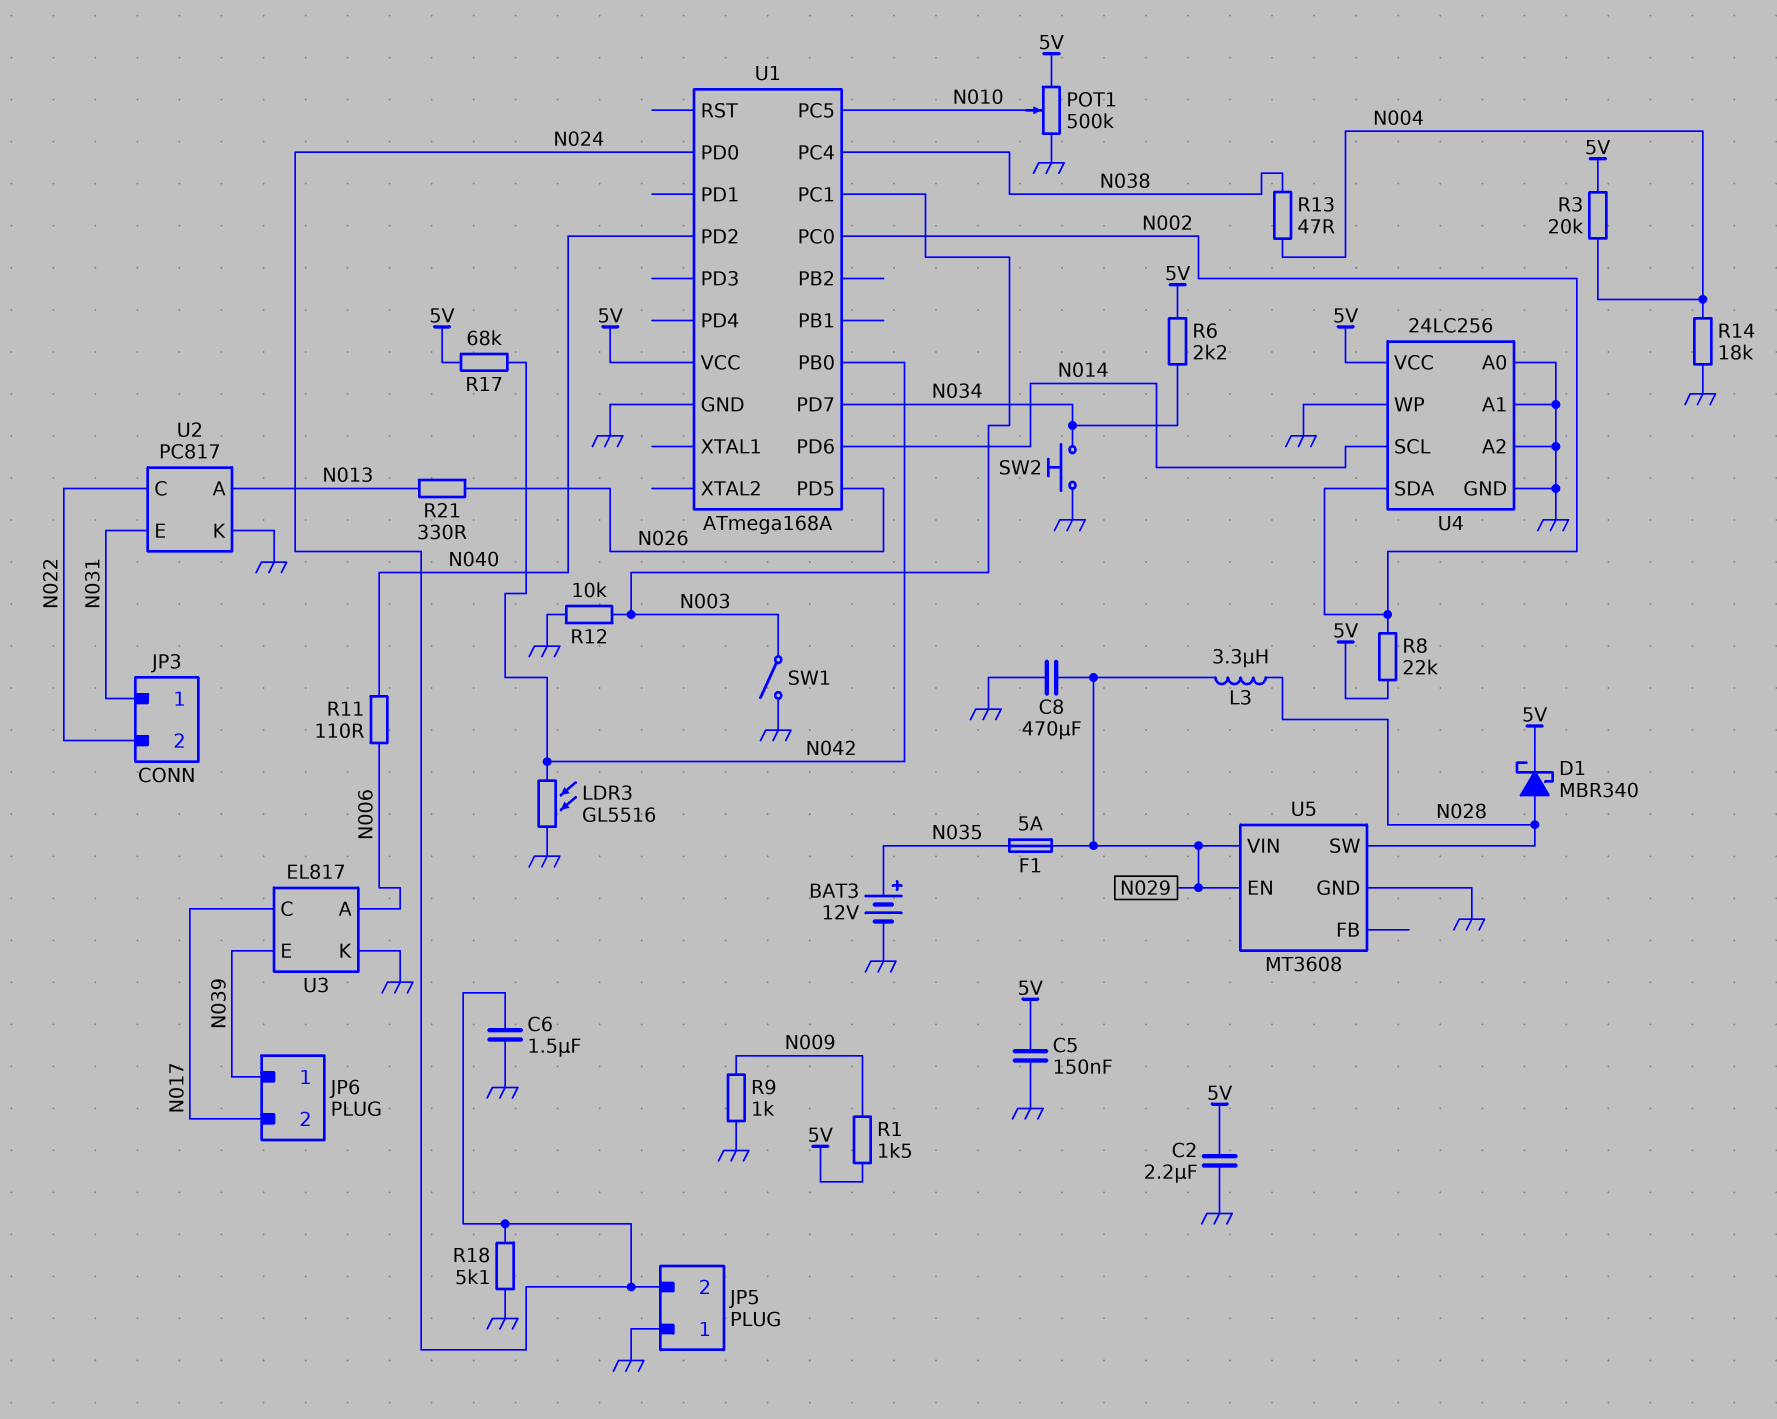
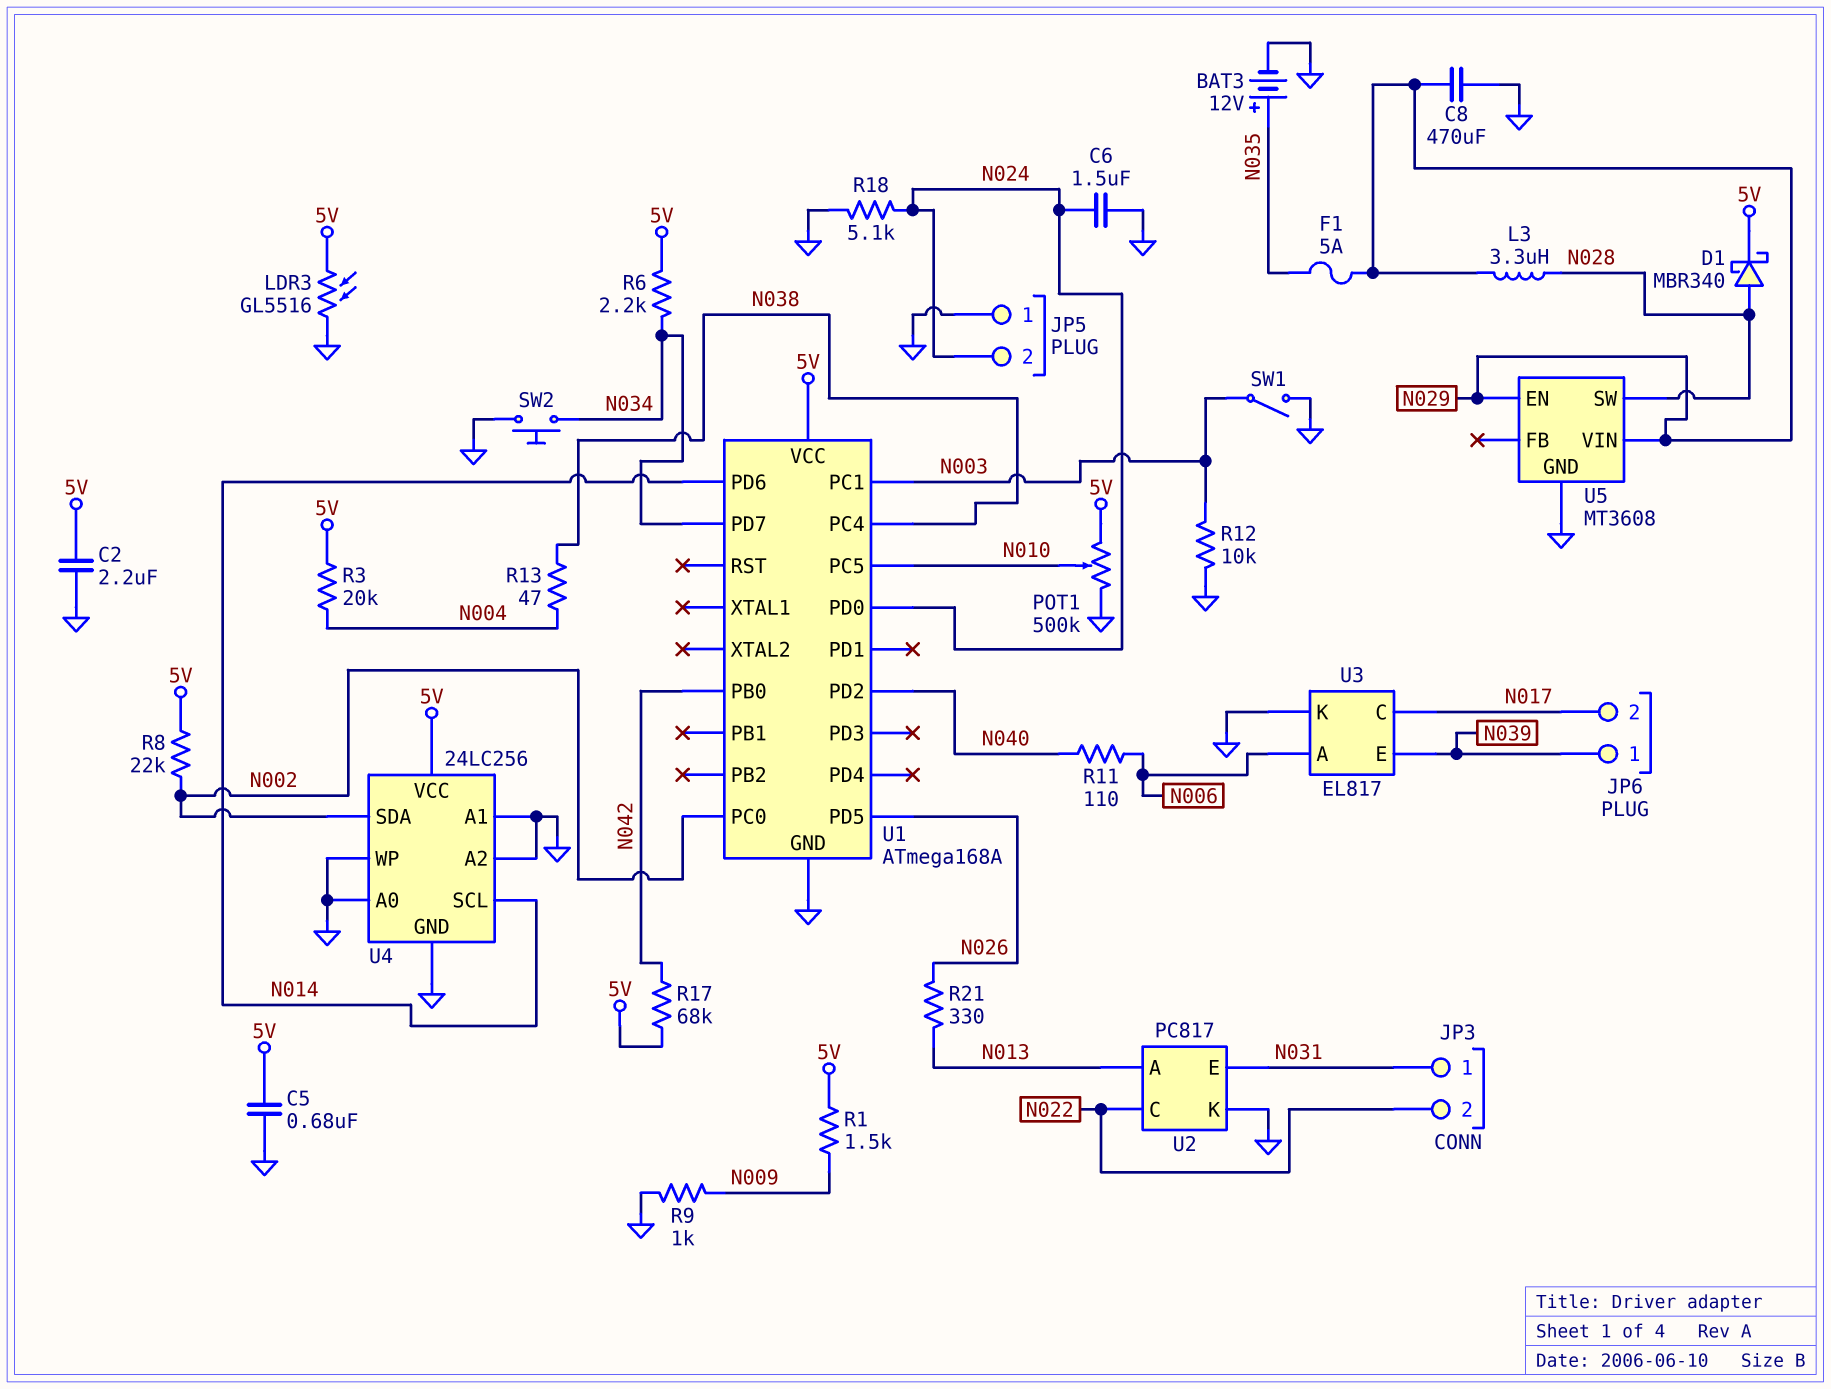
C5: 150nF (5V, GND) -> 680nF (5V, GND)
LDR3: GL5516 (GND, N042) -> GL5516 (5V, GND)
R14: 18k (GND, N004) -> none

